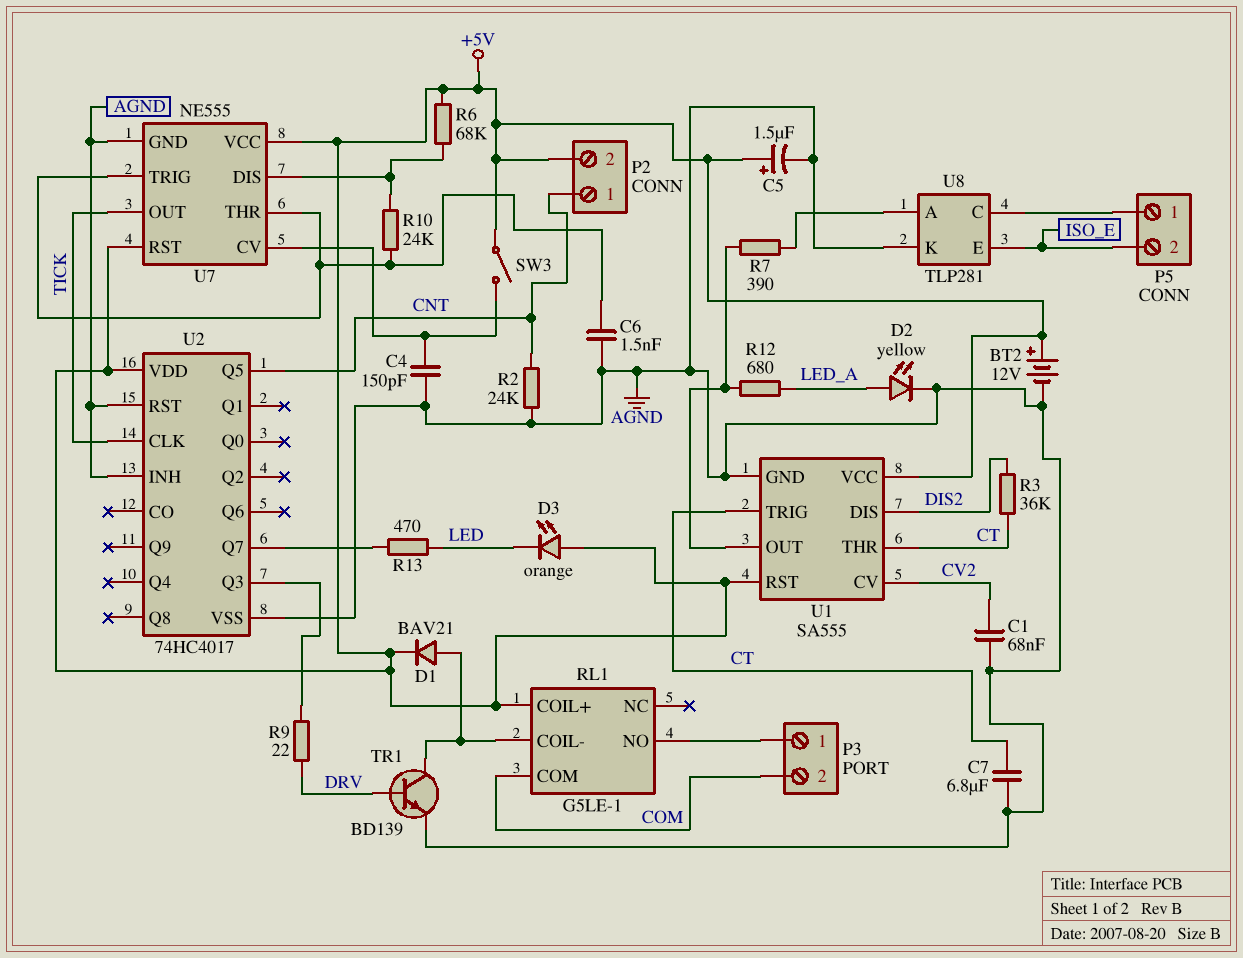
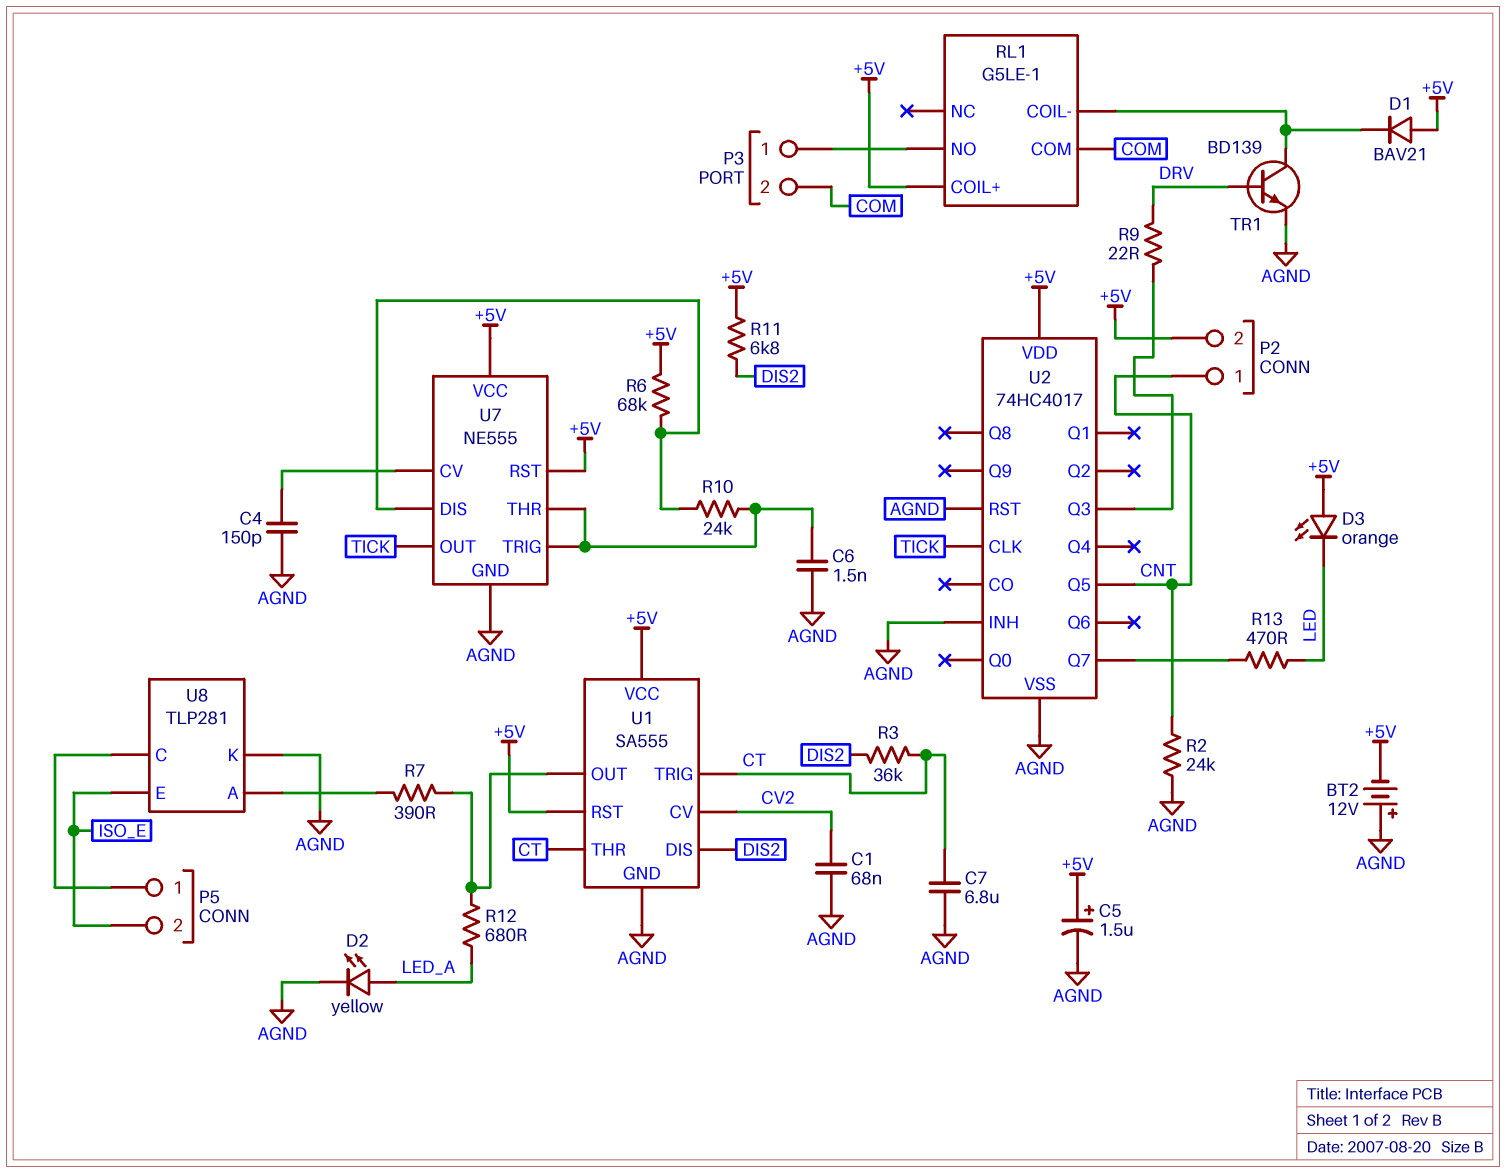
BT2: 12V (plus +5V, minus AGND) -> 12V (plus AGND, minus +5V)
D1: diode BAV21 (A RL1/COIL-, K +5V) -> diode BAV21 (A +5V, K RL1/COIL-)
R11: none -> 6.8k (+5V, DIS2)
SW3: switch (+5V, U7/CV) -> none

